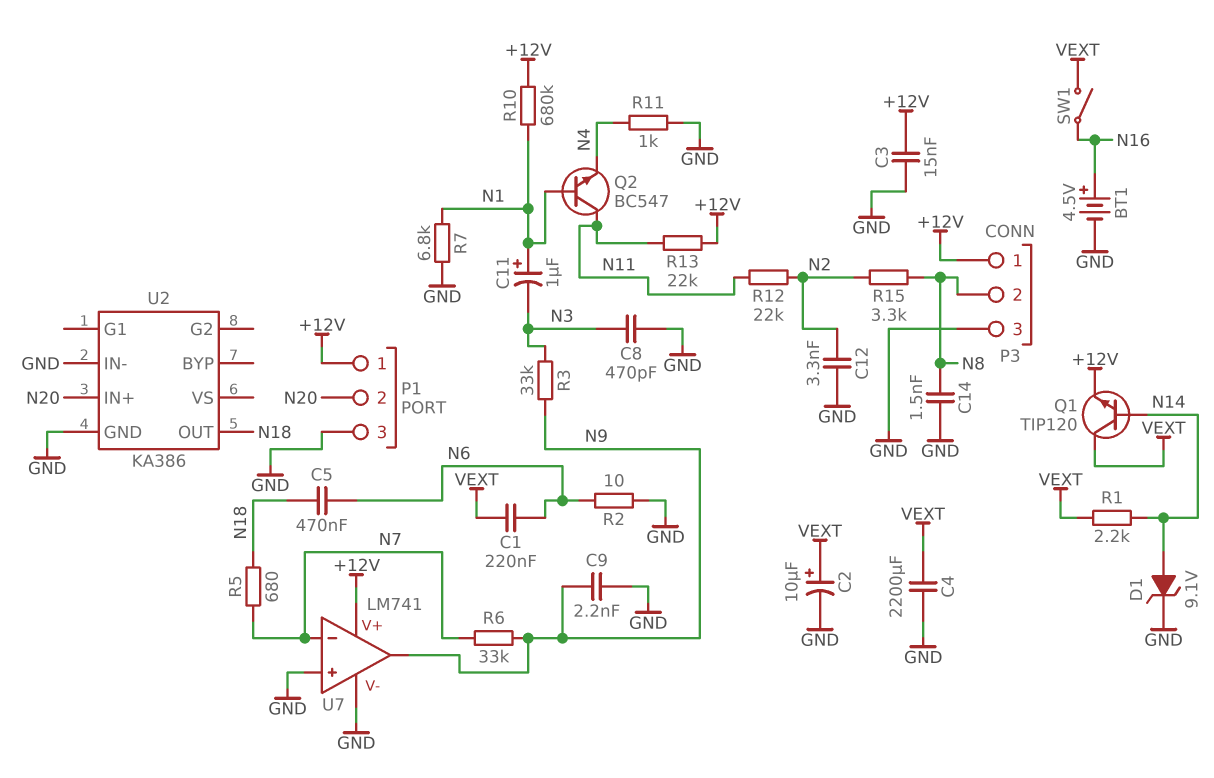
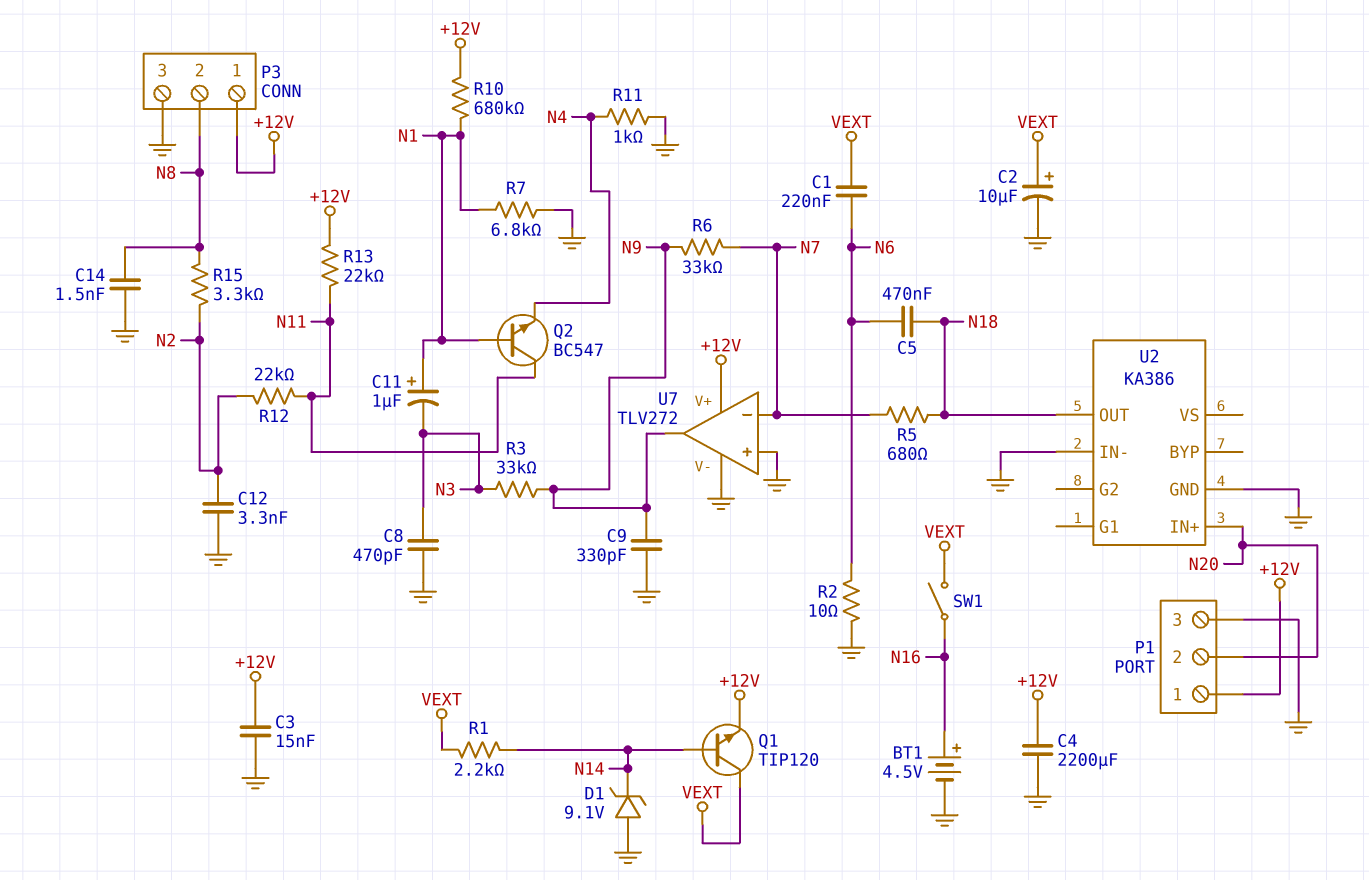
C4: 2200uF (GND, VEXT) -> 2200uF (+12V, GND)
C9: 2.2nF (GND, N9) -> 330pF (GND, N9)
D1: zener 9.1V (A N14, K GND) -> zener 9.1V (A GND, K N14)
U7: LM741 -> TLV272

